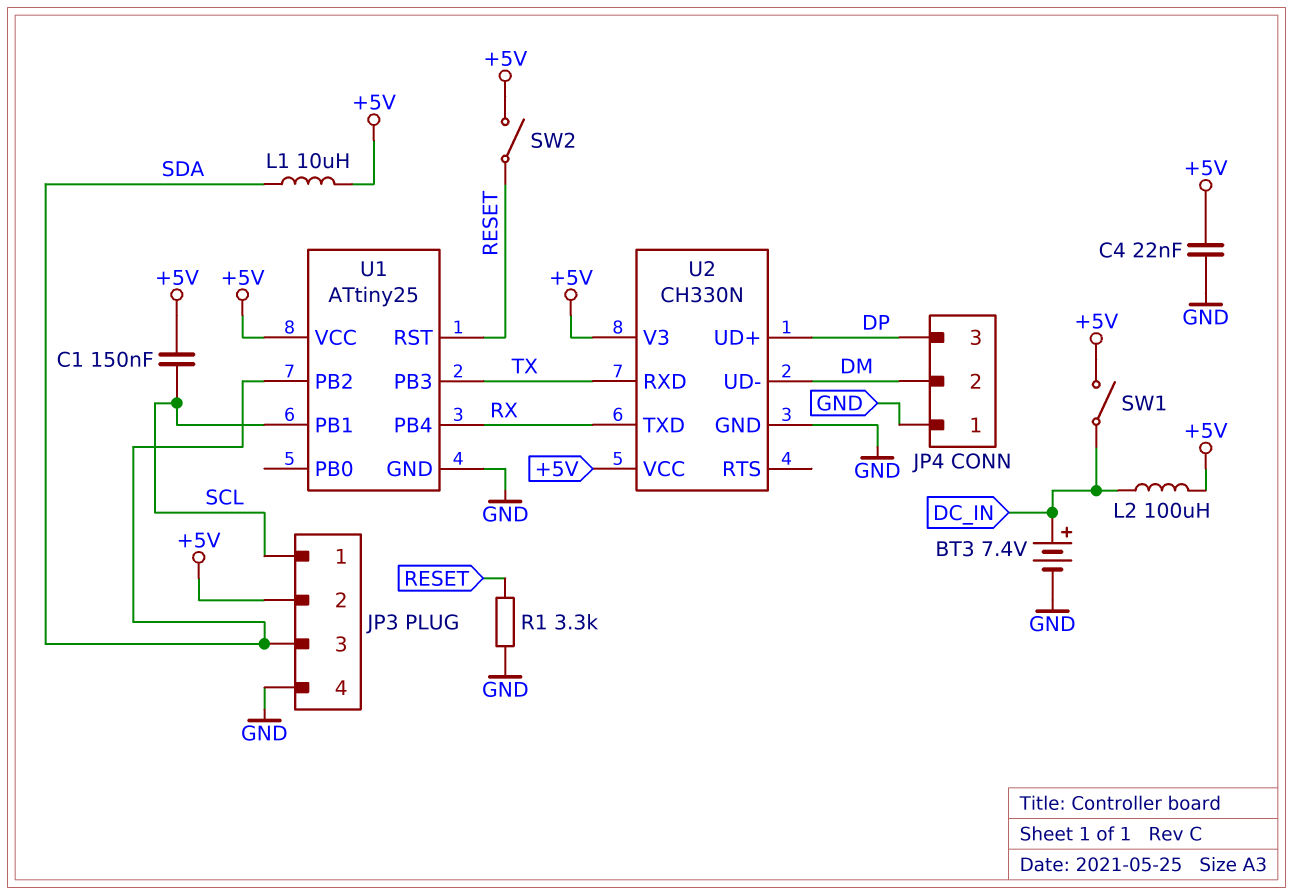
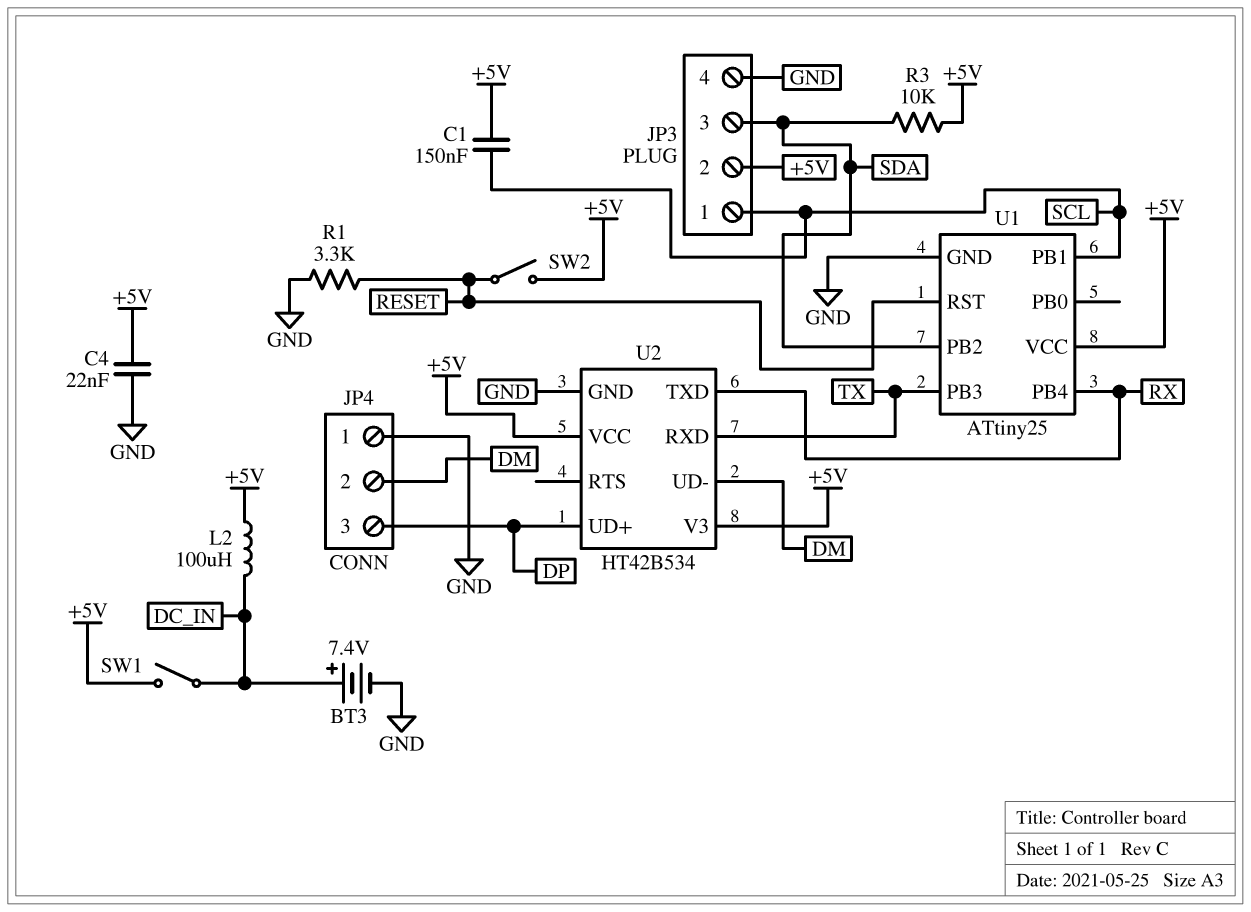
L1: 10uH (+5V, SDA) -> none
R3: none -> 10k (+5V, SDA)
U2: CH330N -> HT42B534

